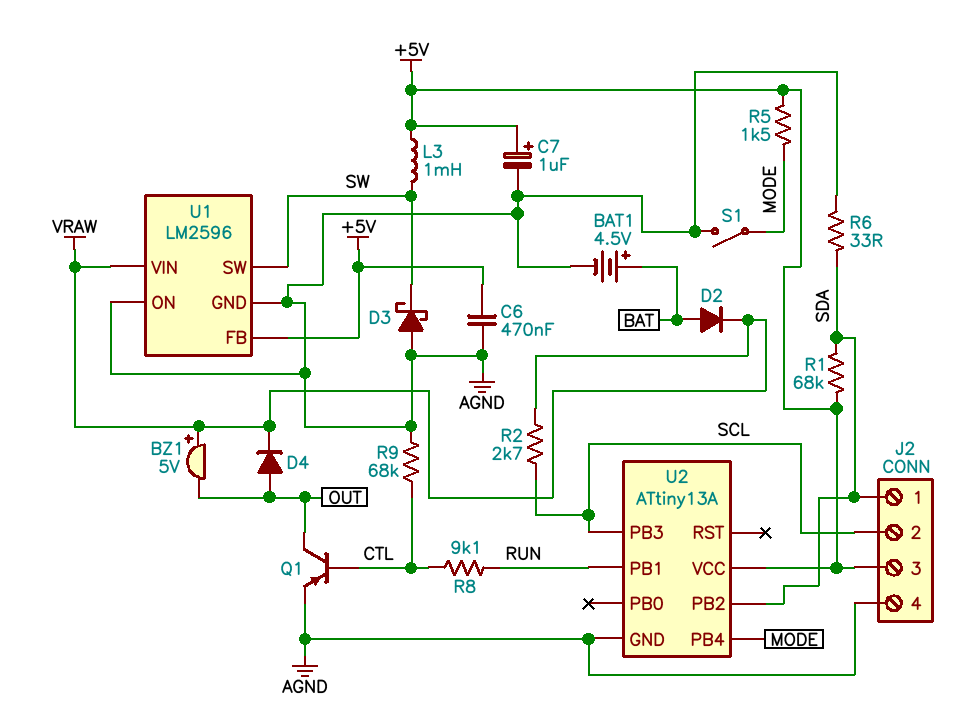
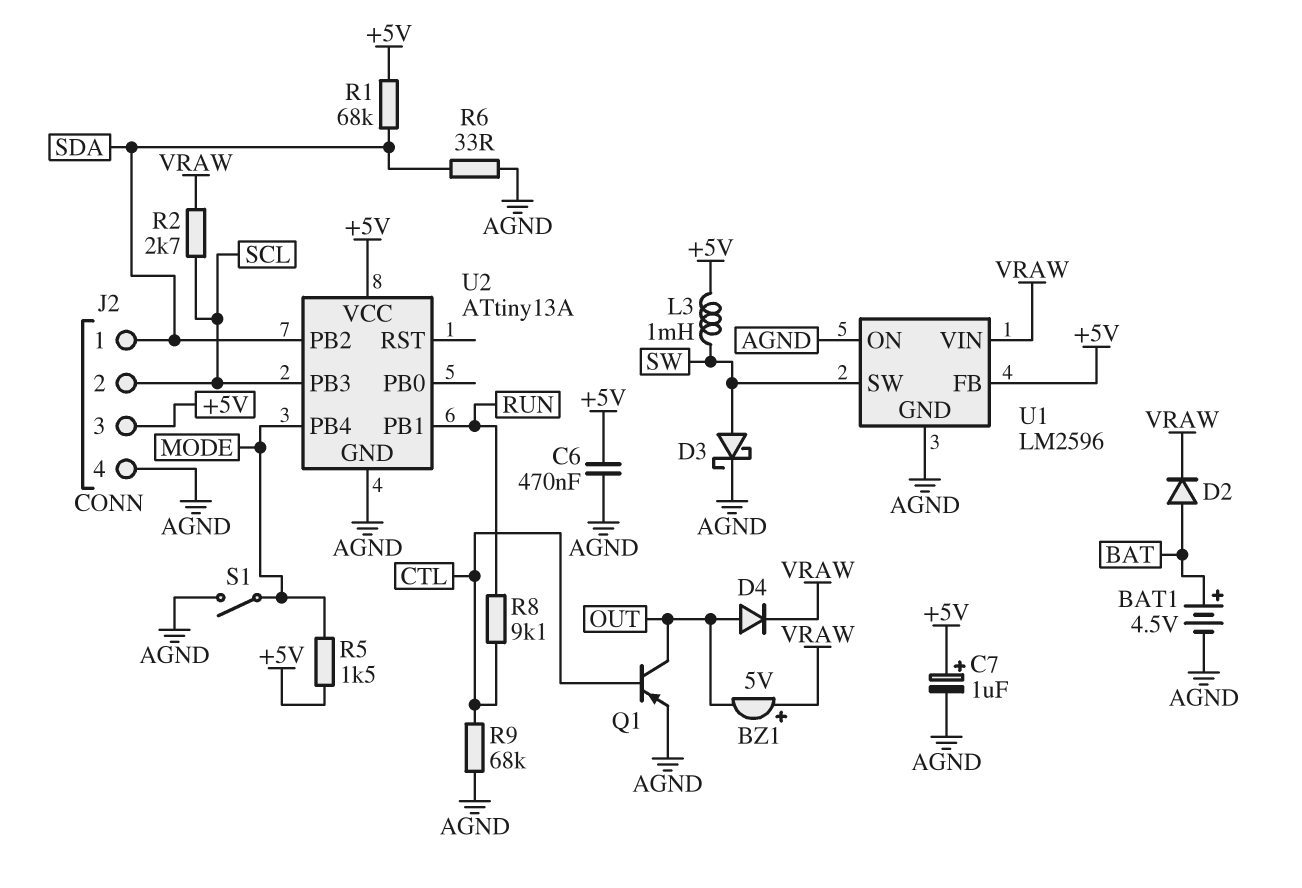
D3: schottky (A AGND, K SW) -> schottky (A SW, K AGND)

